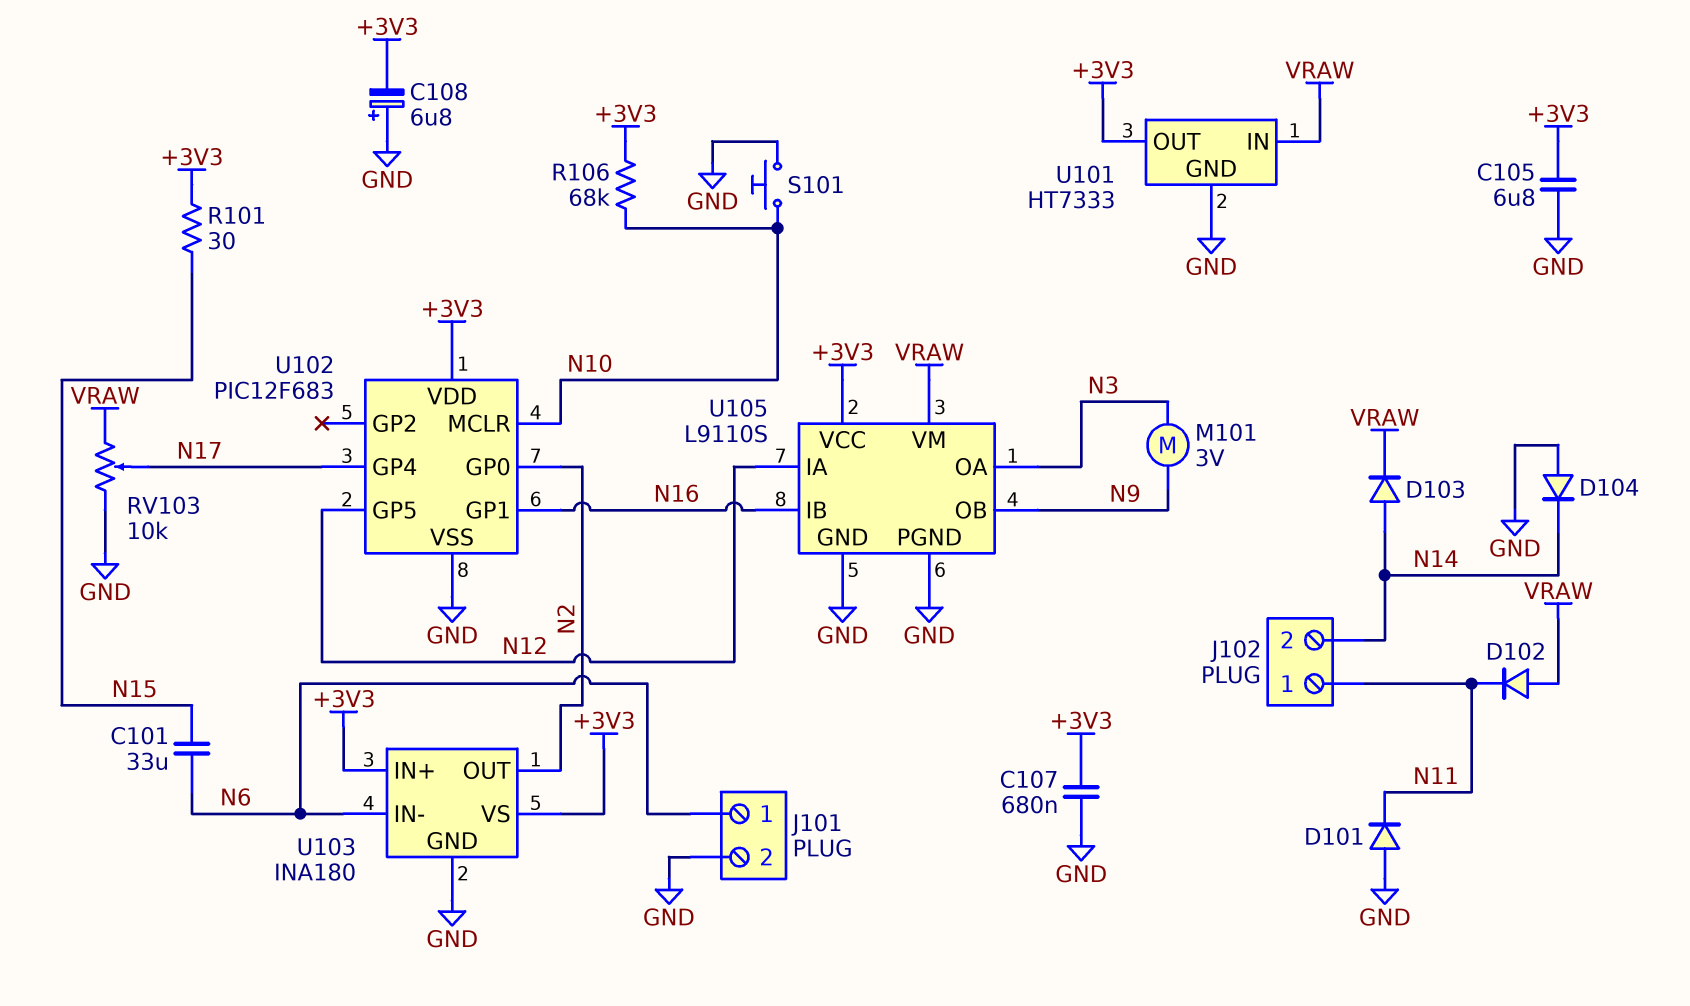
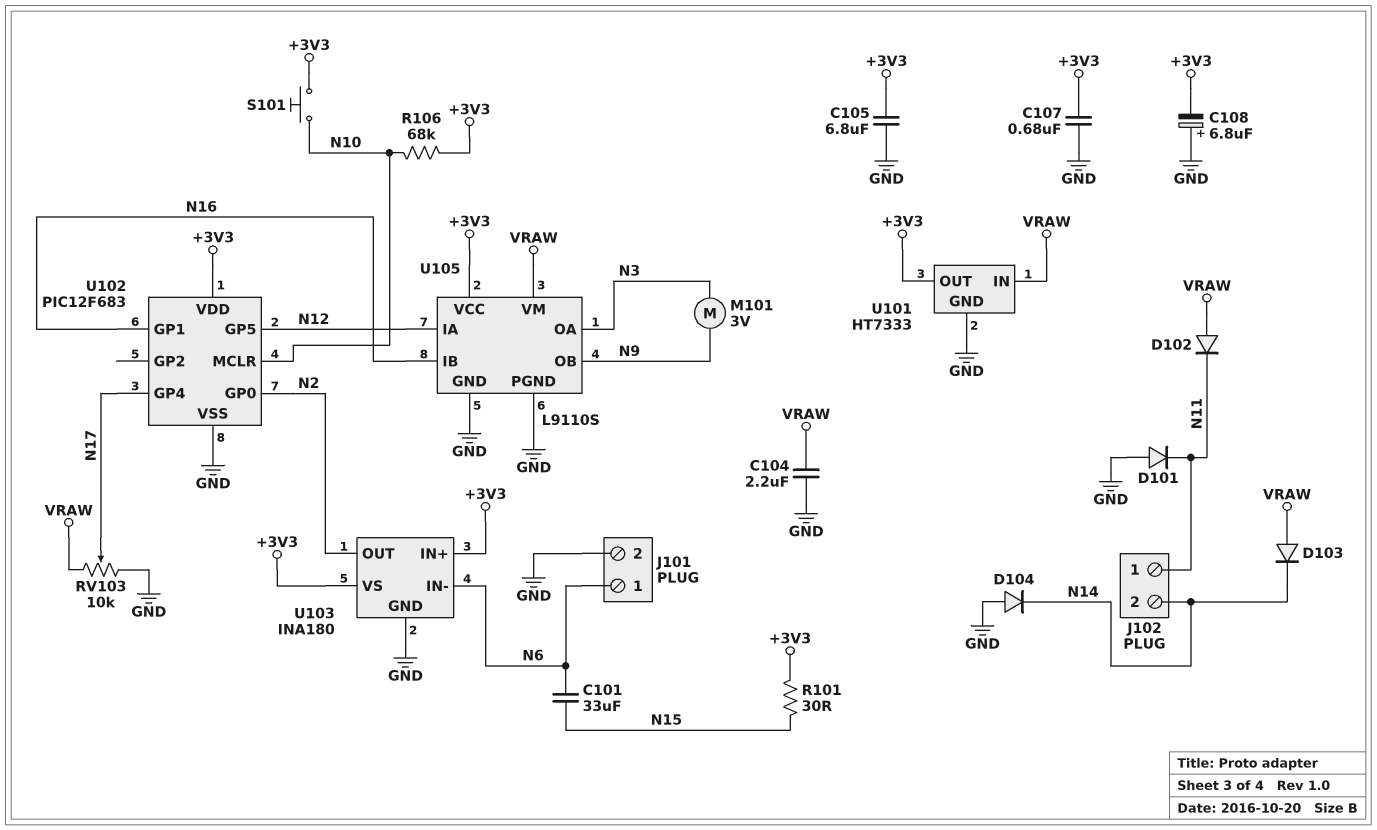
C104: none -> 2.2uF (GND, VRAW)
D103: diode (A N14, K VRAW) -> diode (A VRAW, K N14)
S101: button (GND, N10) -> button (+3V3, N10)

